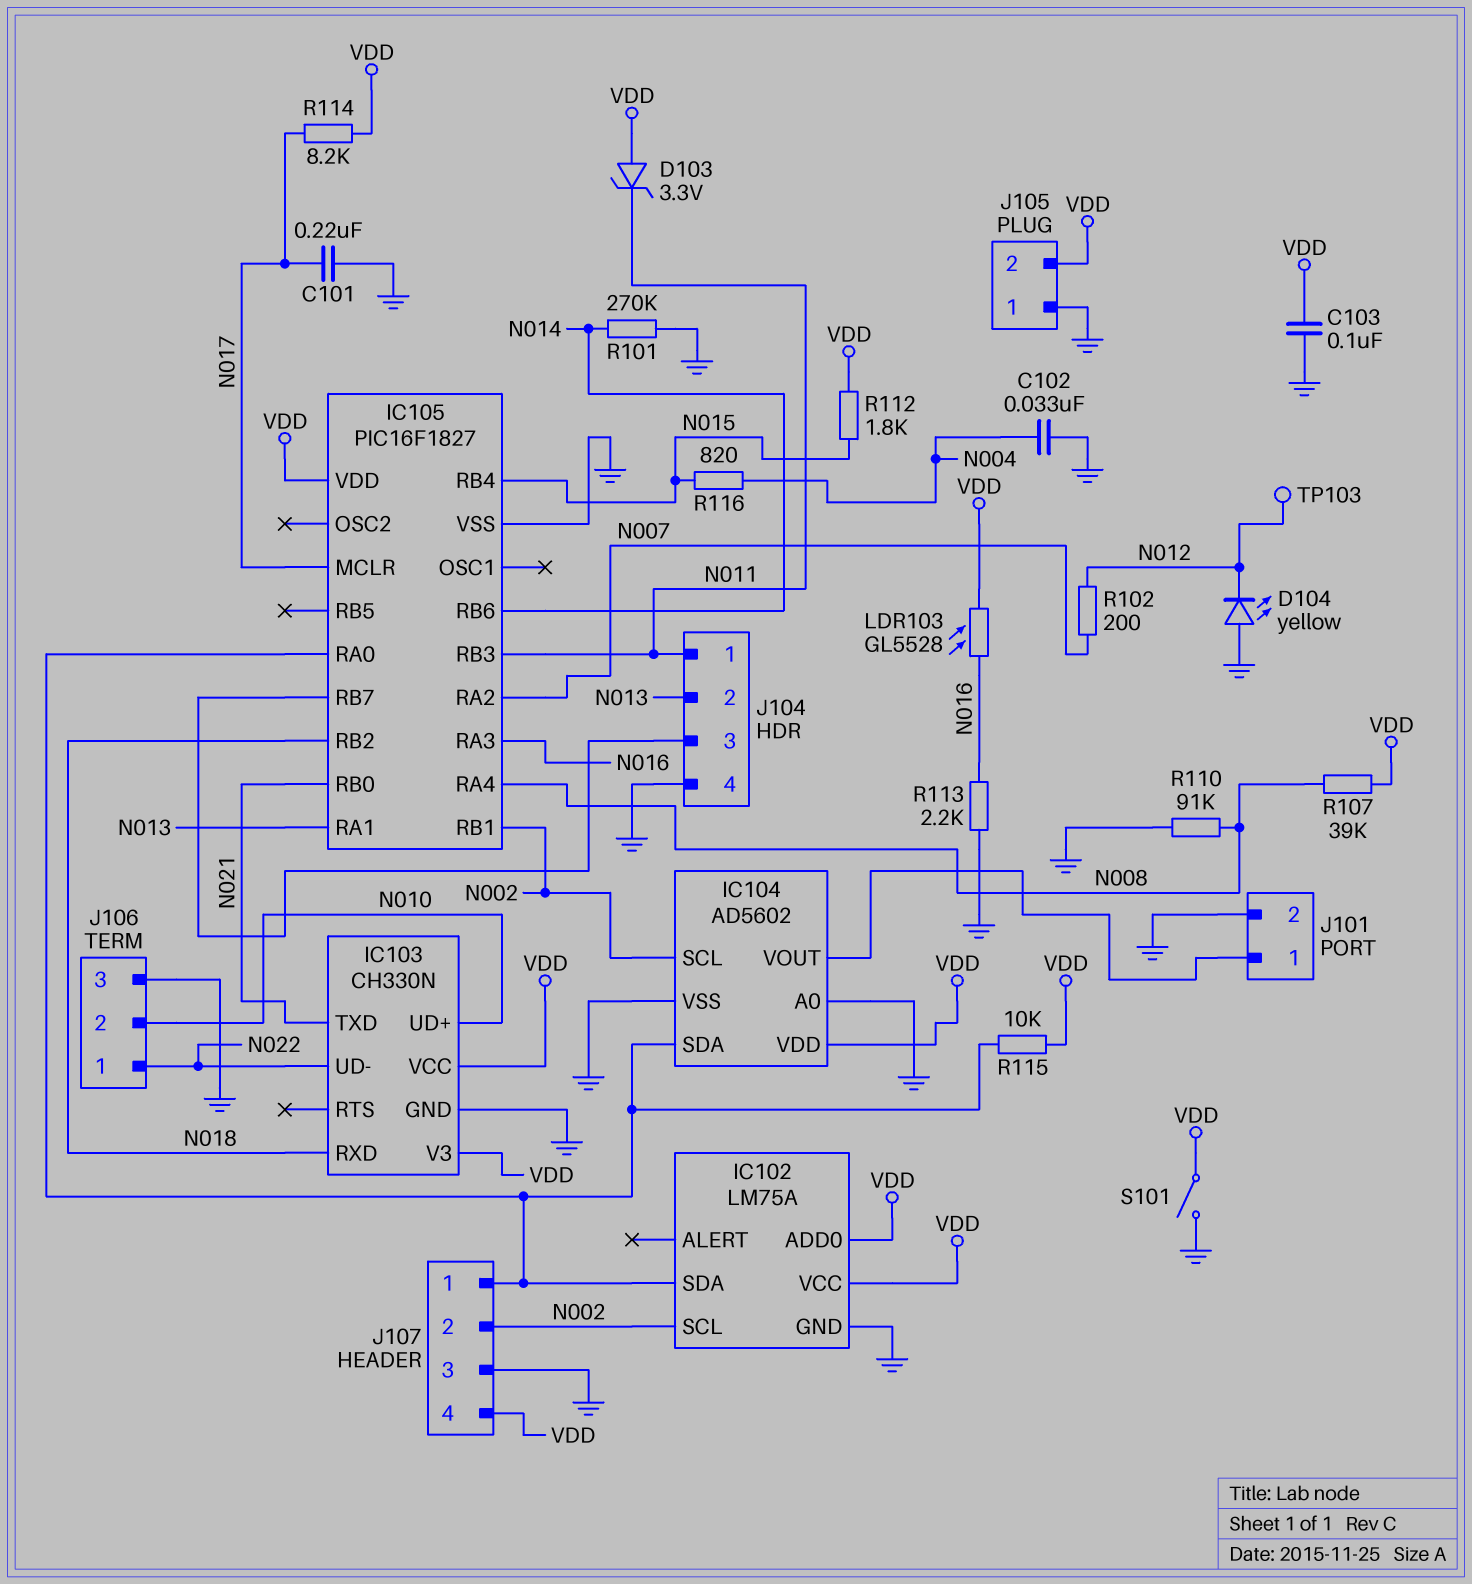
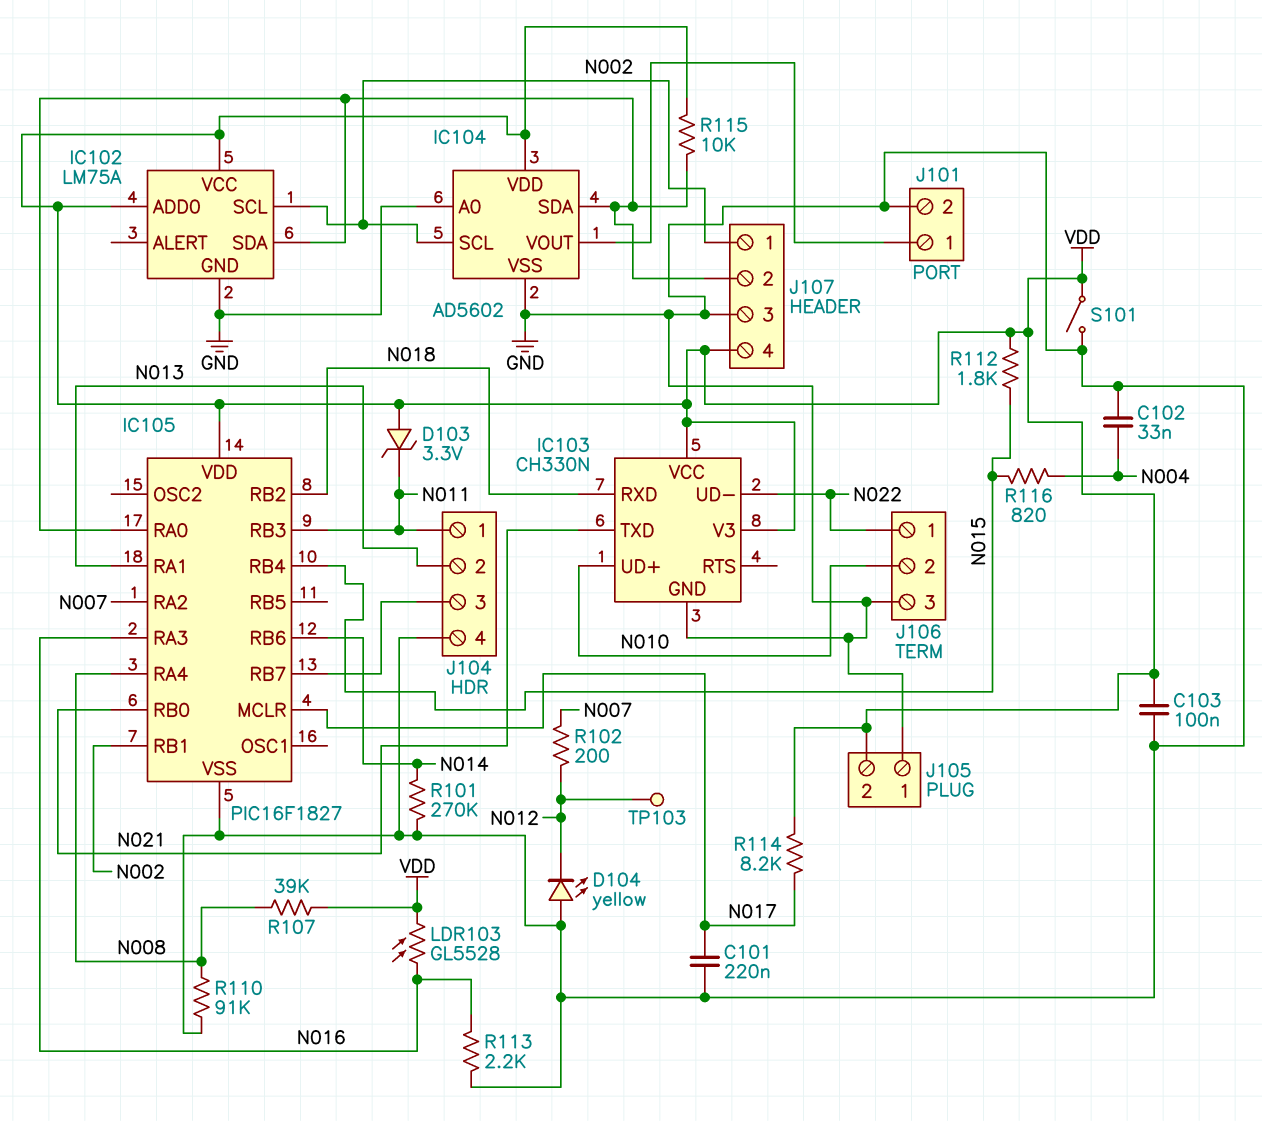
J107 pin 1: IC102/SDA -> N002
J107 pin 2: N002 -> IC102/SDA

